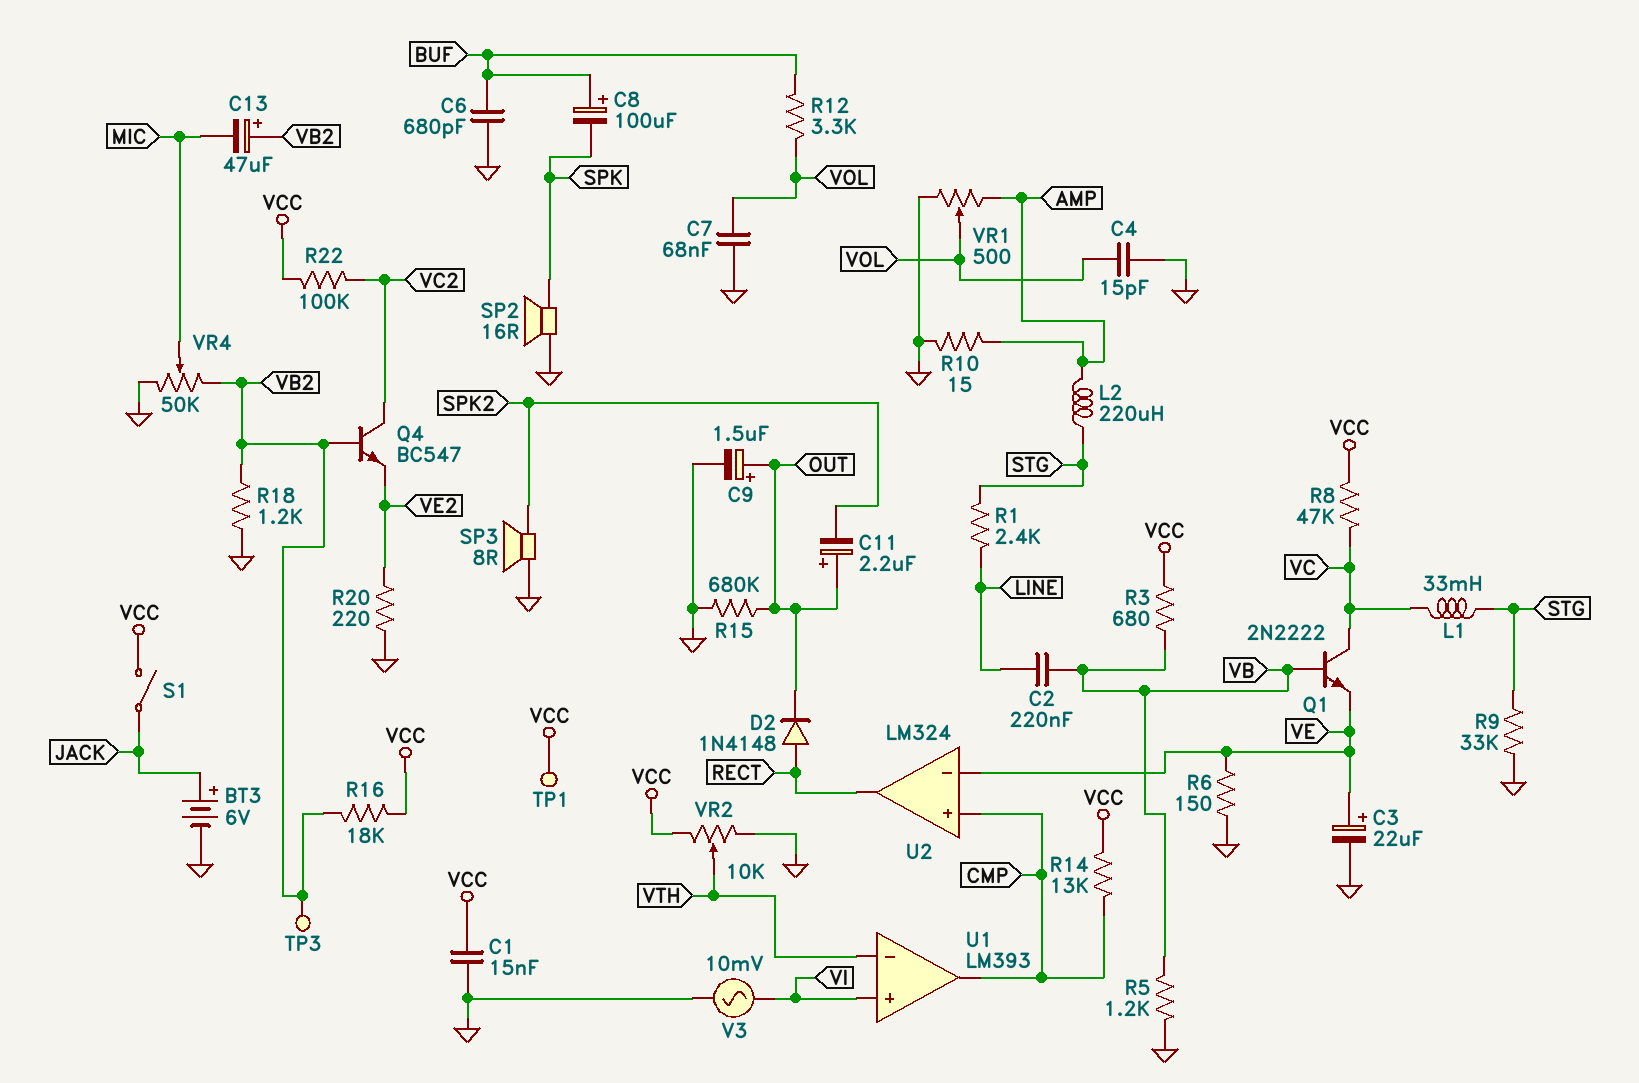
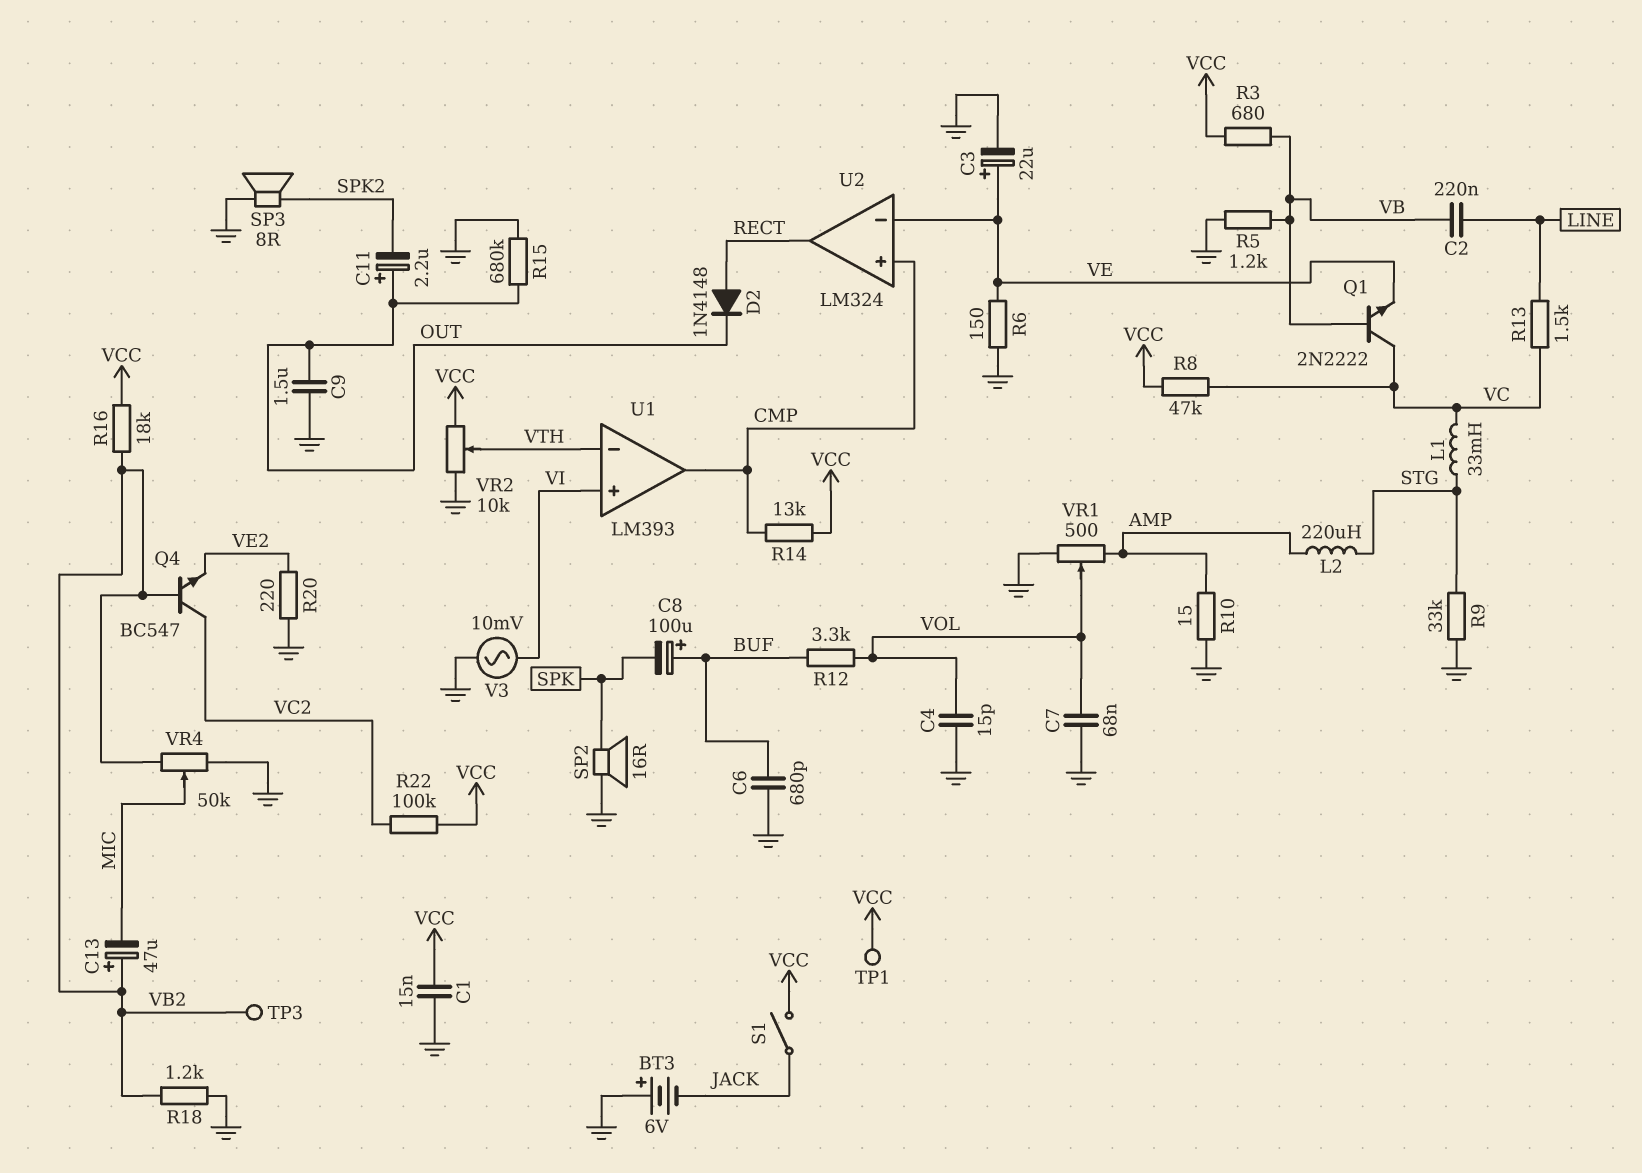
BT3: 6V (plus JACK, minus GND) -> 6V (plus GND, minus JACK)
C9: 1.5uF (plus OUT, minus GND) -> 1.5uF (GND, OUT)
R1: 2.4k (LINE, STG) -> none
R13: none -> 1.5k (LINE, VC)

